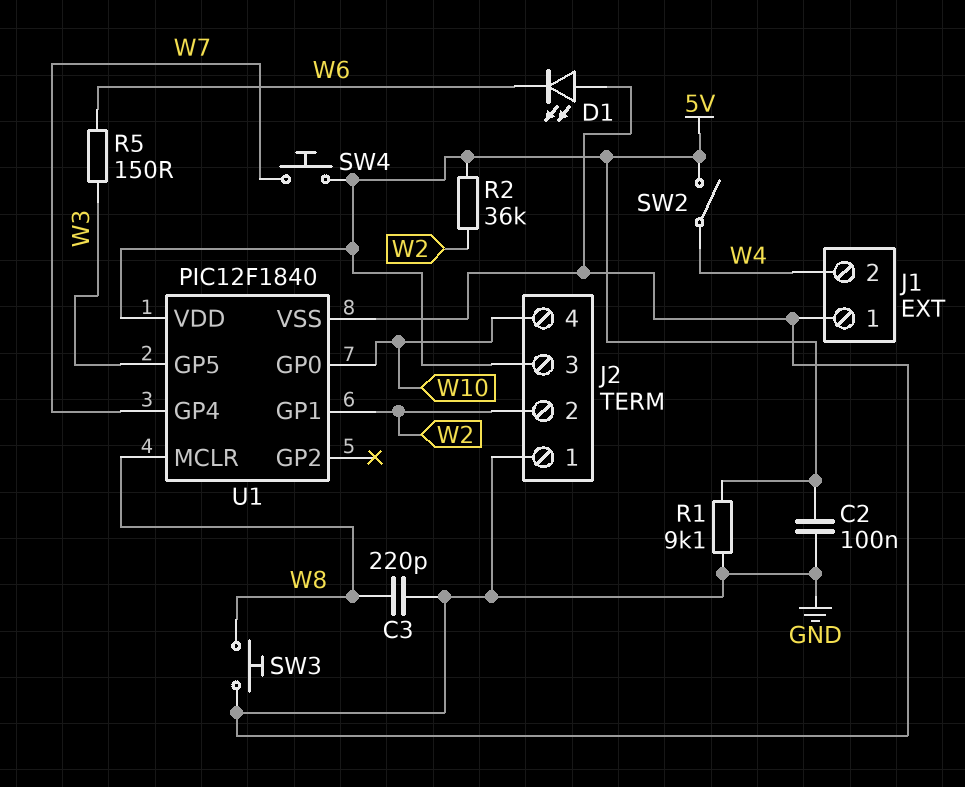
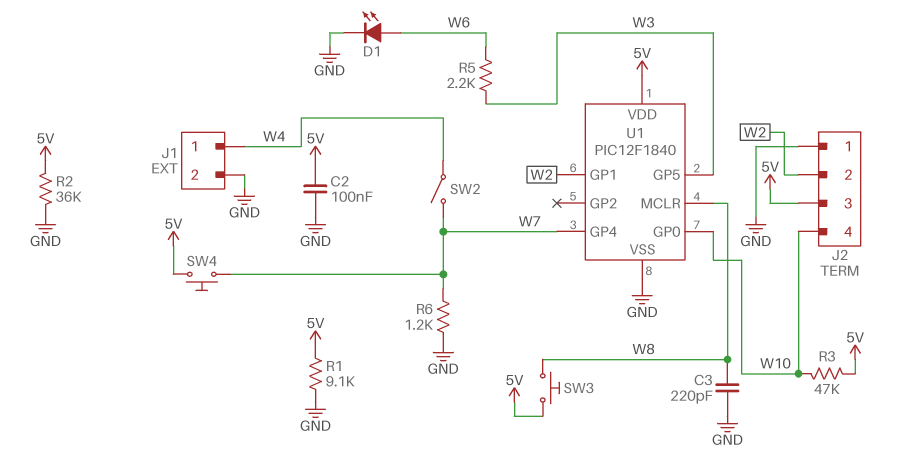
D1: LED (A GND, K W6) -> LED (A W6, K GND)
J1 pin 1: GND -> W4
J1 pin 2: W4 -> GND
R2: 36k (5V, W2) -> 36k (5V, GND)
R3: none -> 47k (5V, W10)
R5: 150 (W3, W6) -> 2.2k (W3, W6)
R6: none -> 1.2k (GND, W7)
SW2: switch (5V, W4) -> switch (W4, W7)
SW3: button (GND, W8) -> button (5V, W8)

